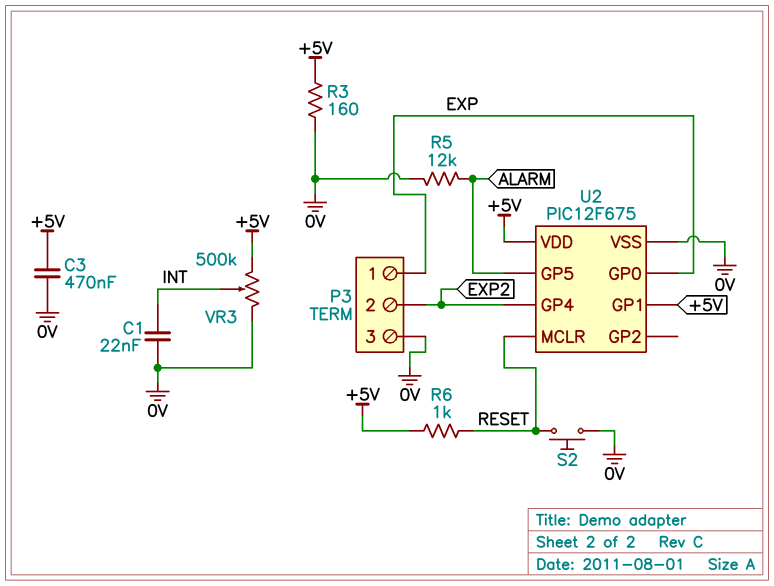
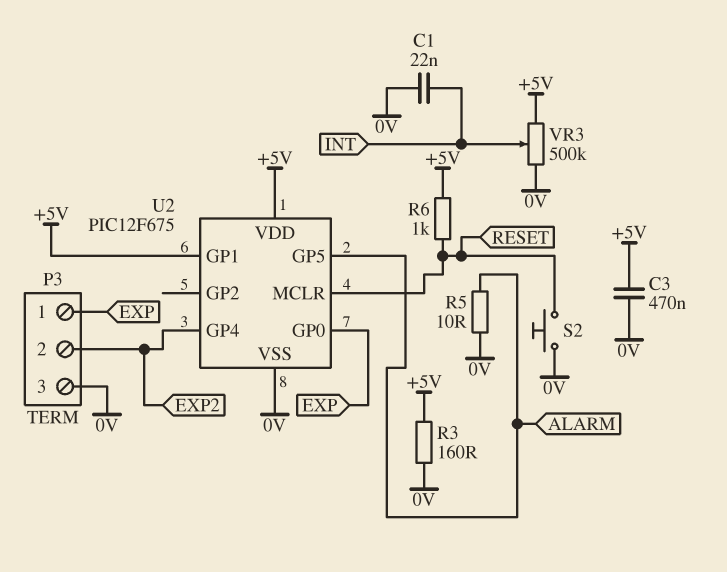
R5: 12k (0V, ALARM) -> 10 (0V, ALARM)

